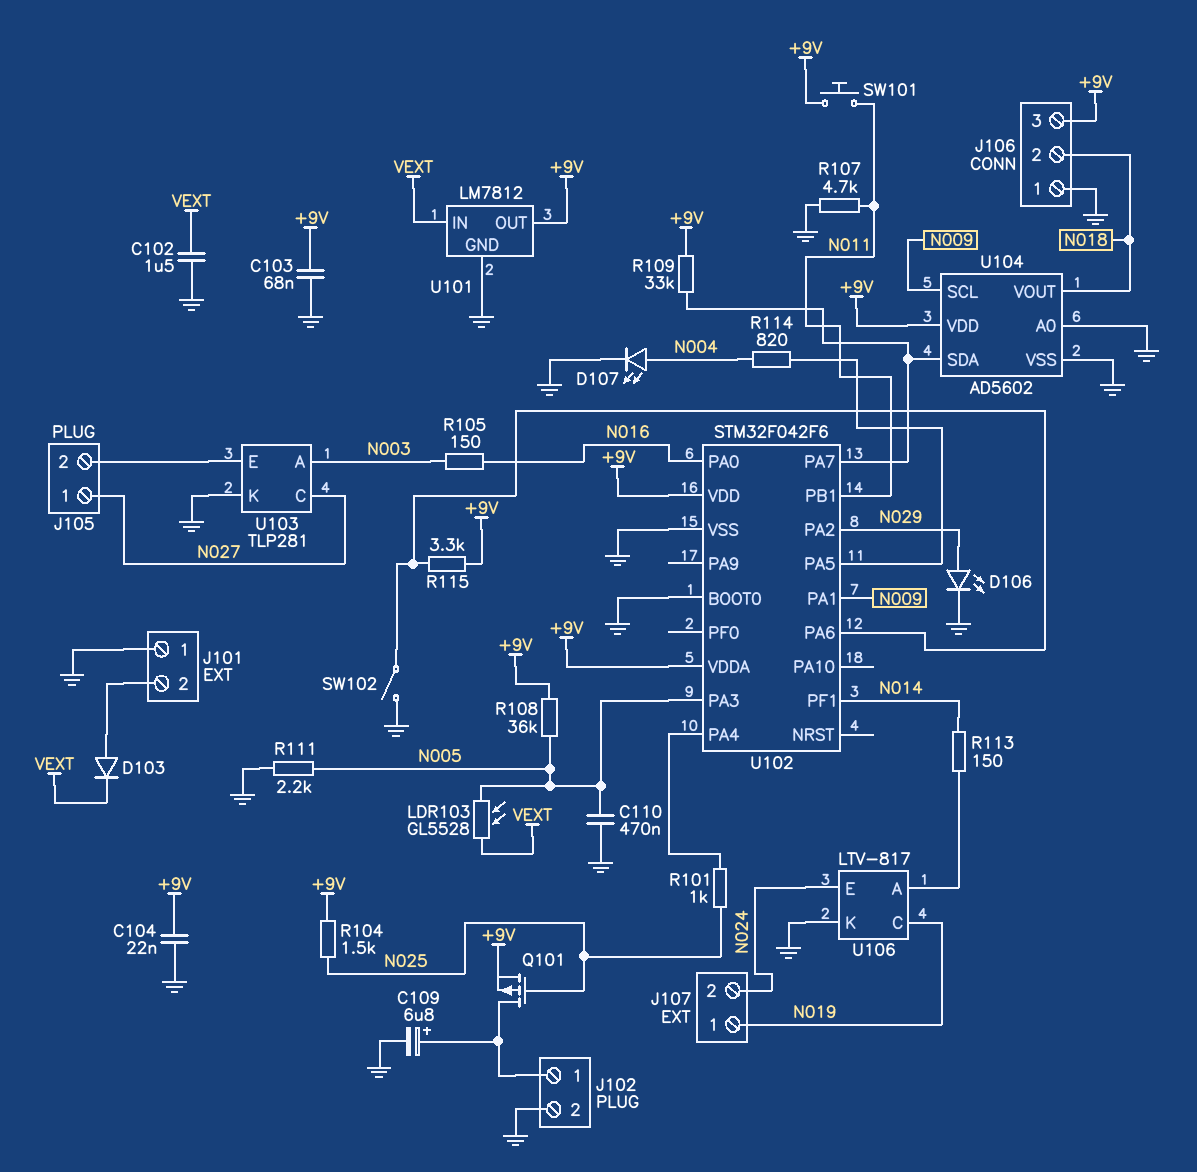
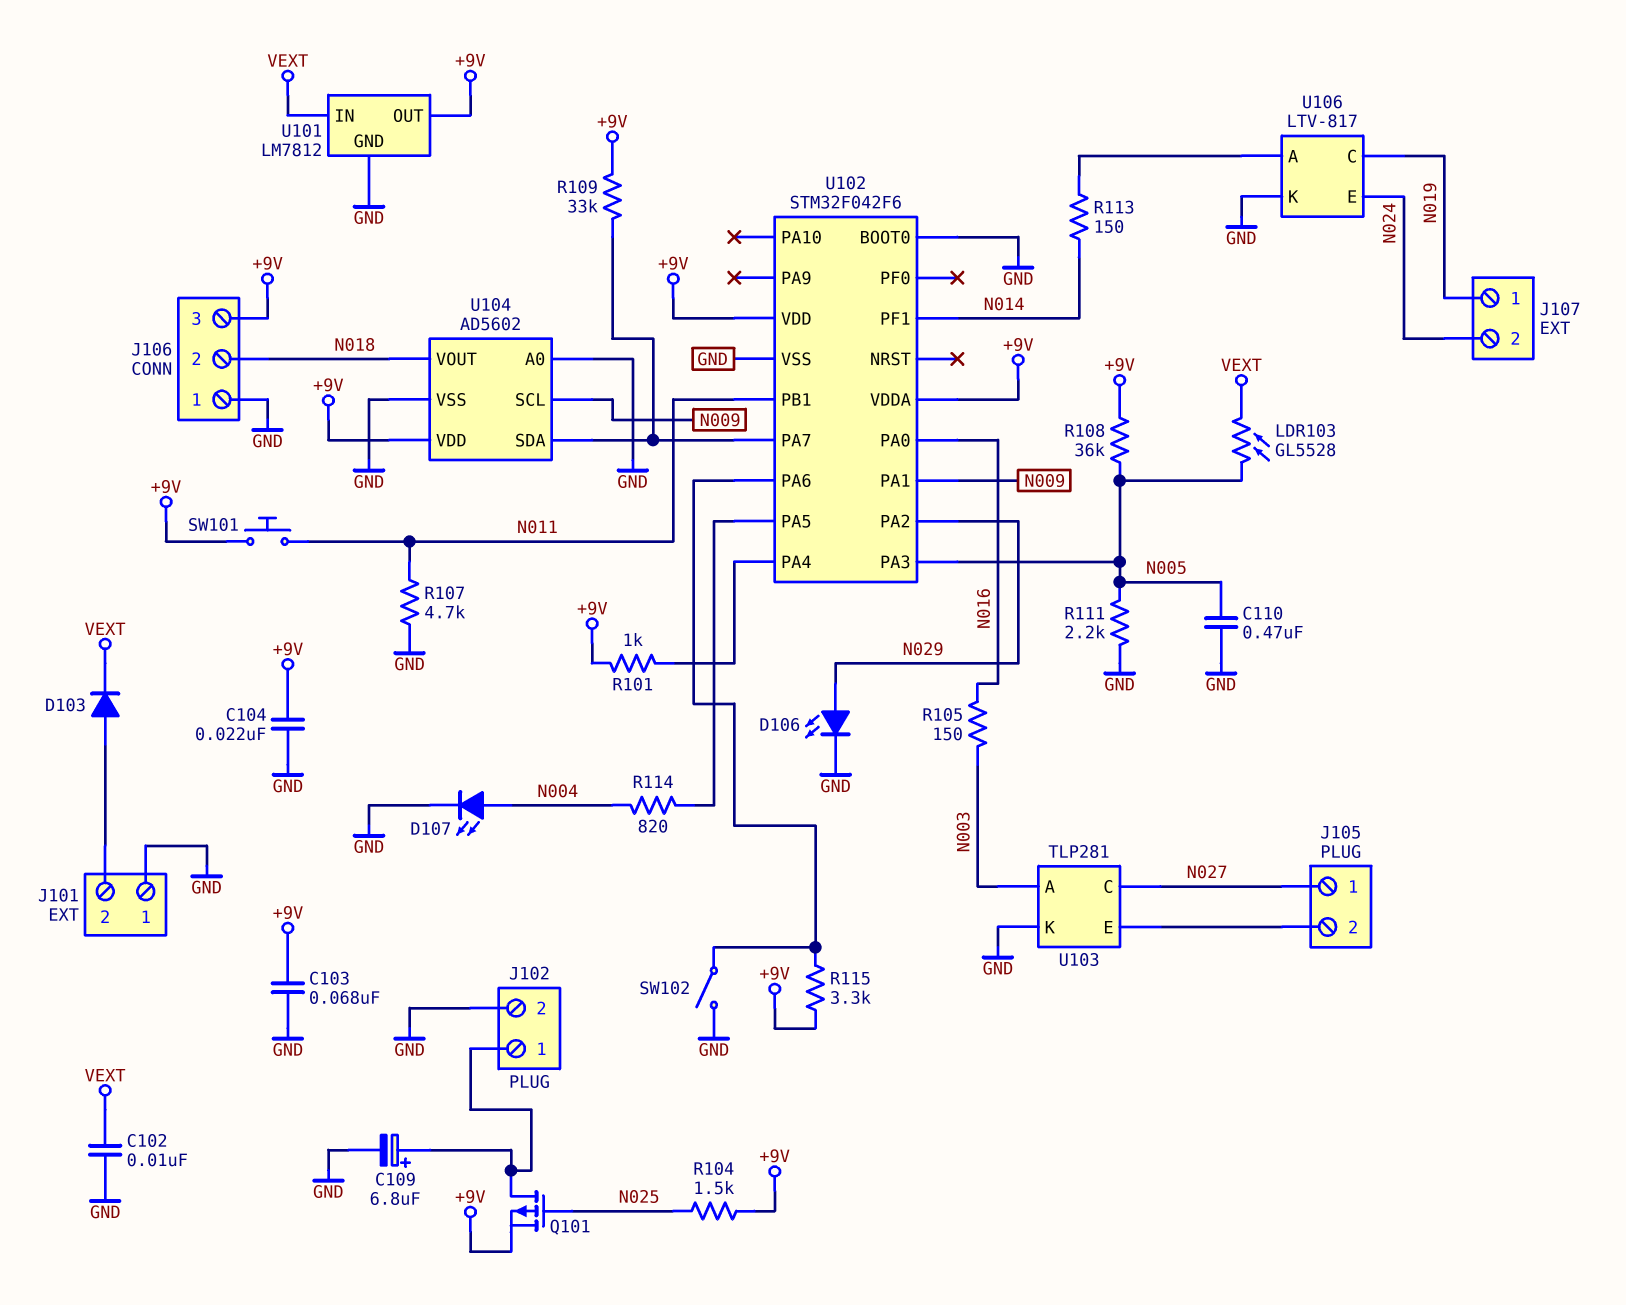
C102: 1.5uF (GND, VEXT) -> 10nF (GND, VEXT)
R101: 1k (N025, U102/PA4) -> 1k (+9V, U102/PA4)

